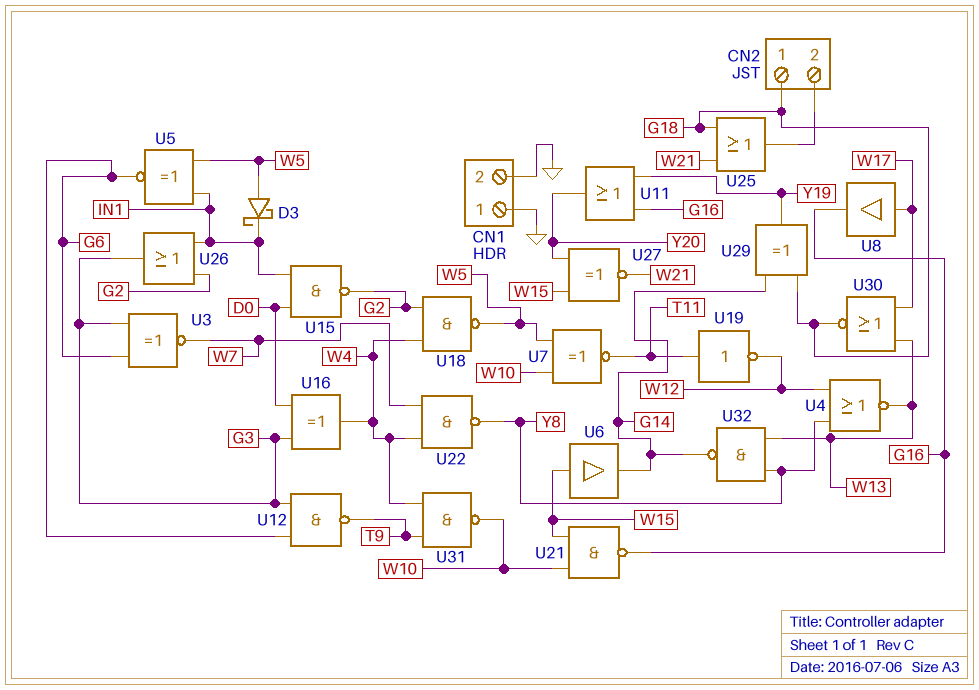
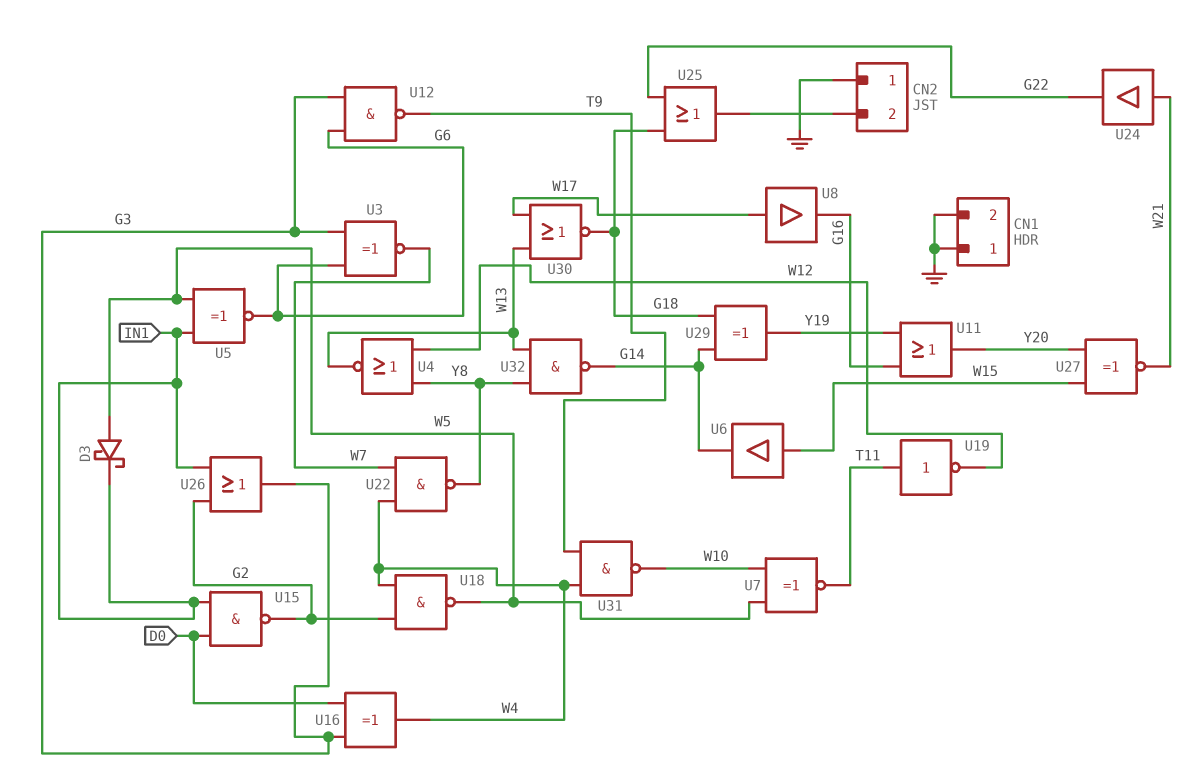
CN2 pin 1: G18 -> GND
U21: NAND (in W10, in W15, out G16) -> none
U24: none -> buffer (in W21, out G22)
U25: OR (in G18, in W21, out CN2/2) -> OR (in G18, in G22, out CN2/2)

